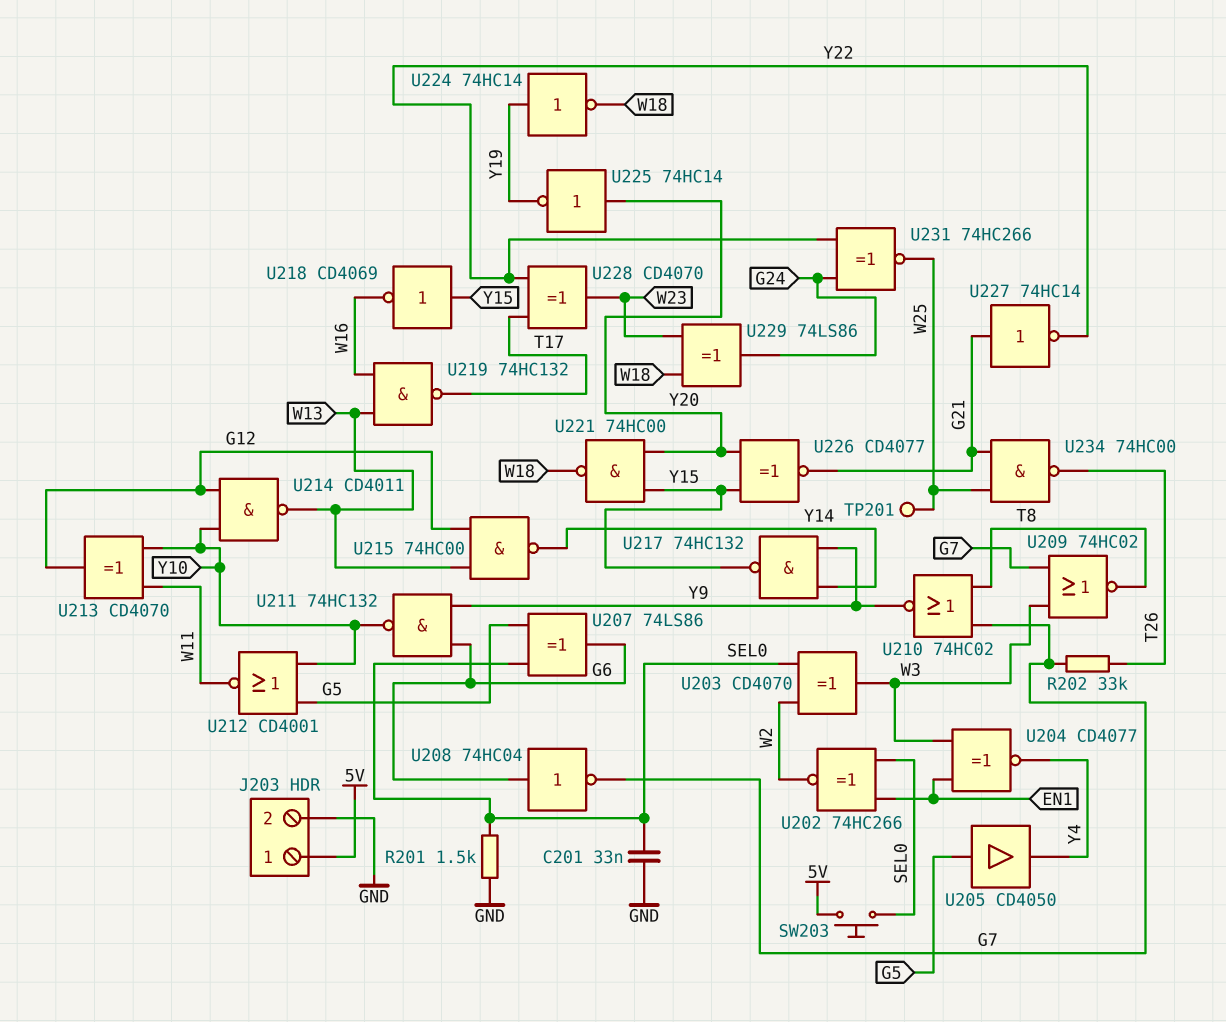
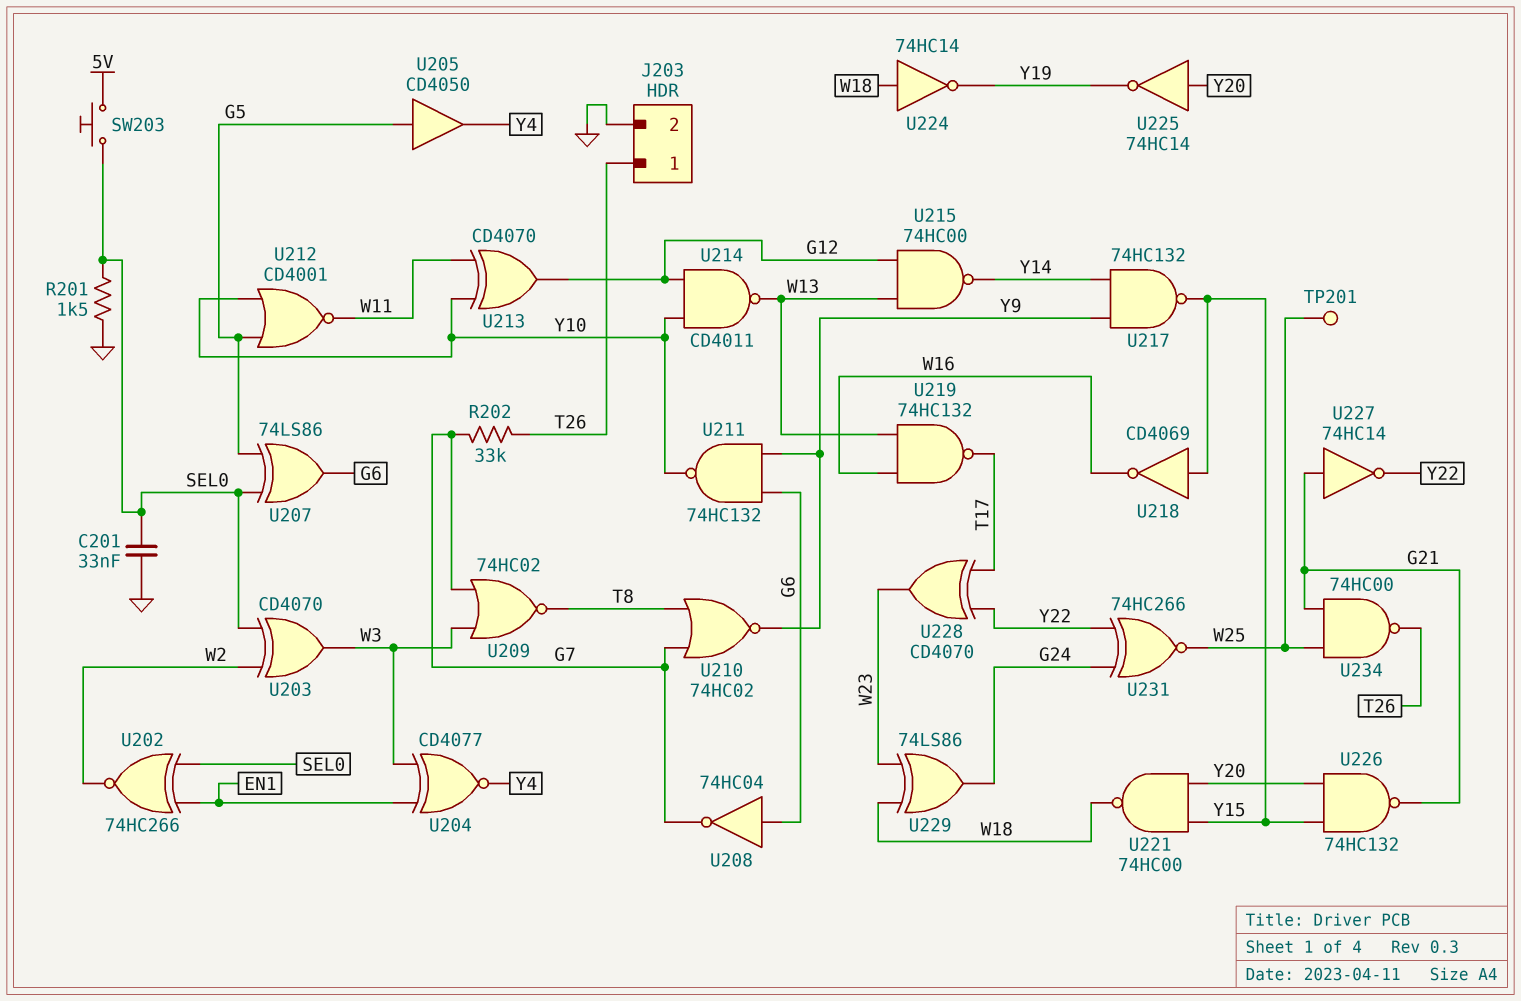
J203 pin 1: 5V -> T26
U224: NOT 74HC14 (in Y19, out W18) -> NOT 74HC14 (in W18, out Y19)
U226: XNOR CD4077 (in Y15, in Y20, out G21) -> NAND 74HC132 (in Y15, in Y20, out G21)

